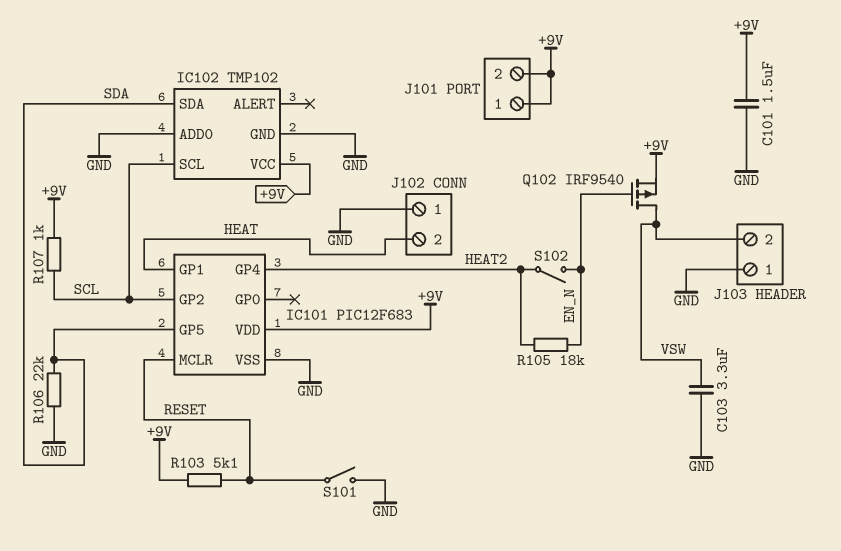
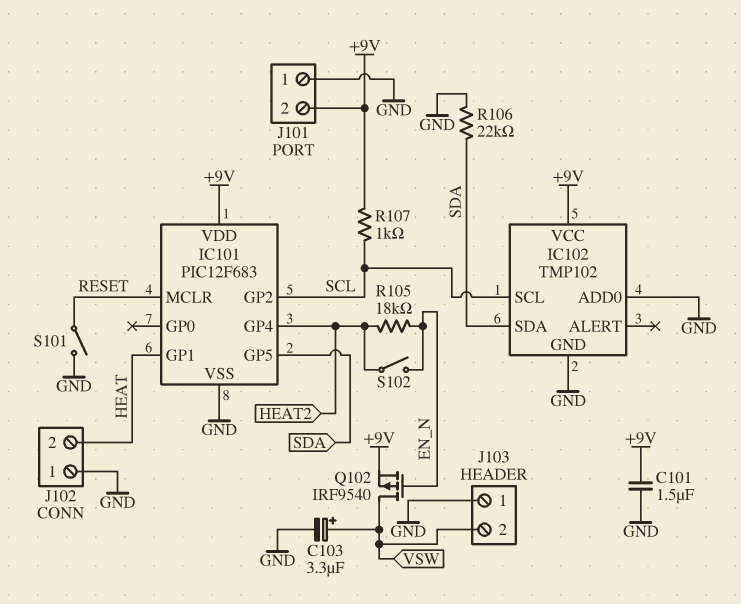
C103: 3.3uF (GND, VSW) -> 3.3uF (plus VSW, minus GND)
J101 pin 1: +9V -> GND
R103: 5.1k (+9V, RESET) -> none

